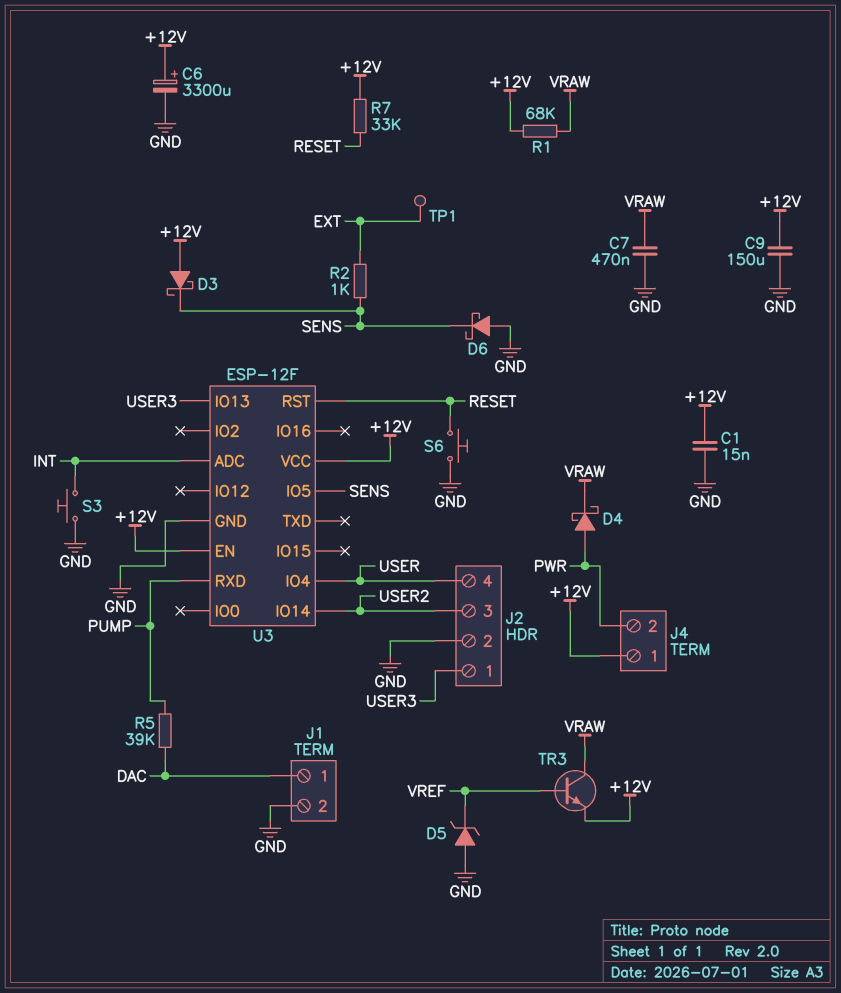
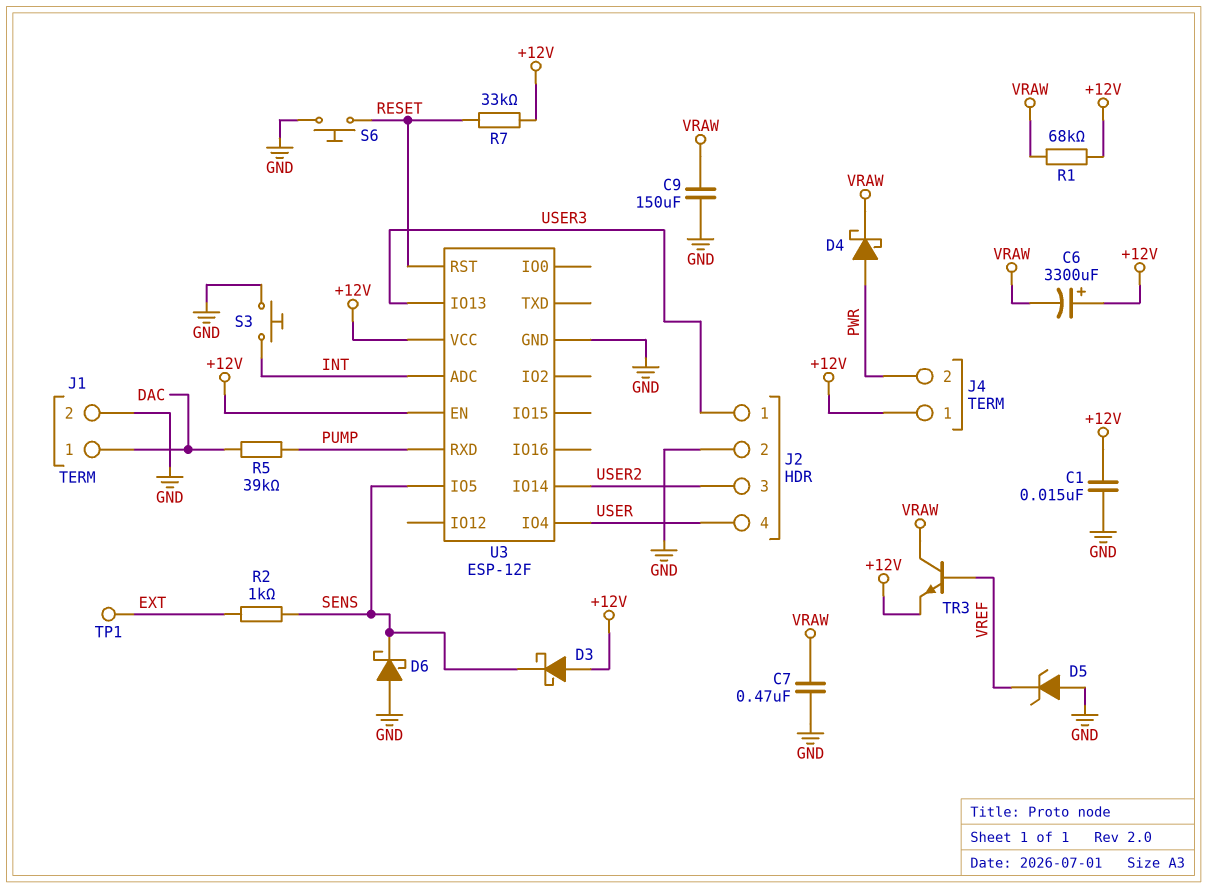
C6: 3300uF (plus +12V, minus GND) -> 3300uF (plus +12V, minus VRAW)
C9: 150uF (+12V, GND) -> 150uF (GND, VRAW)

